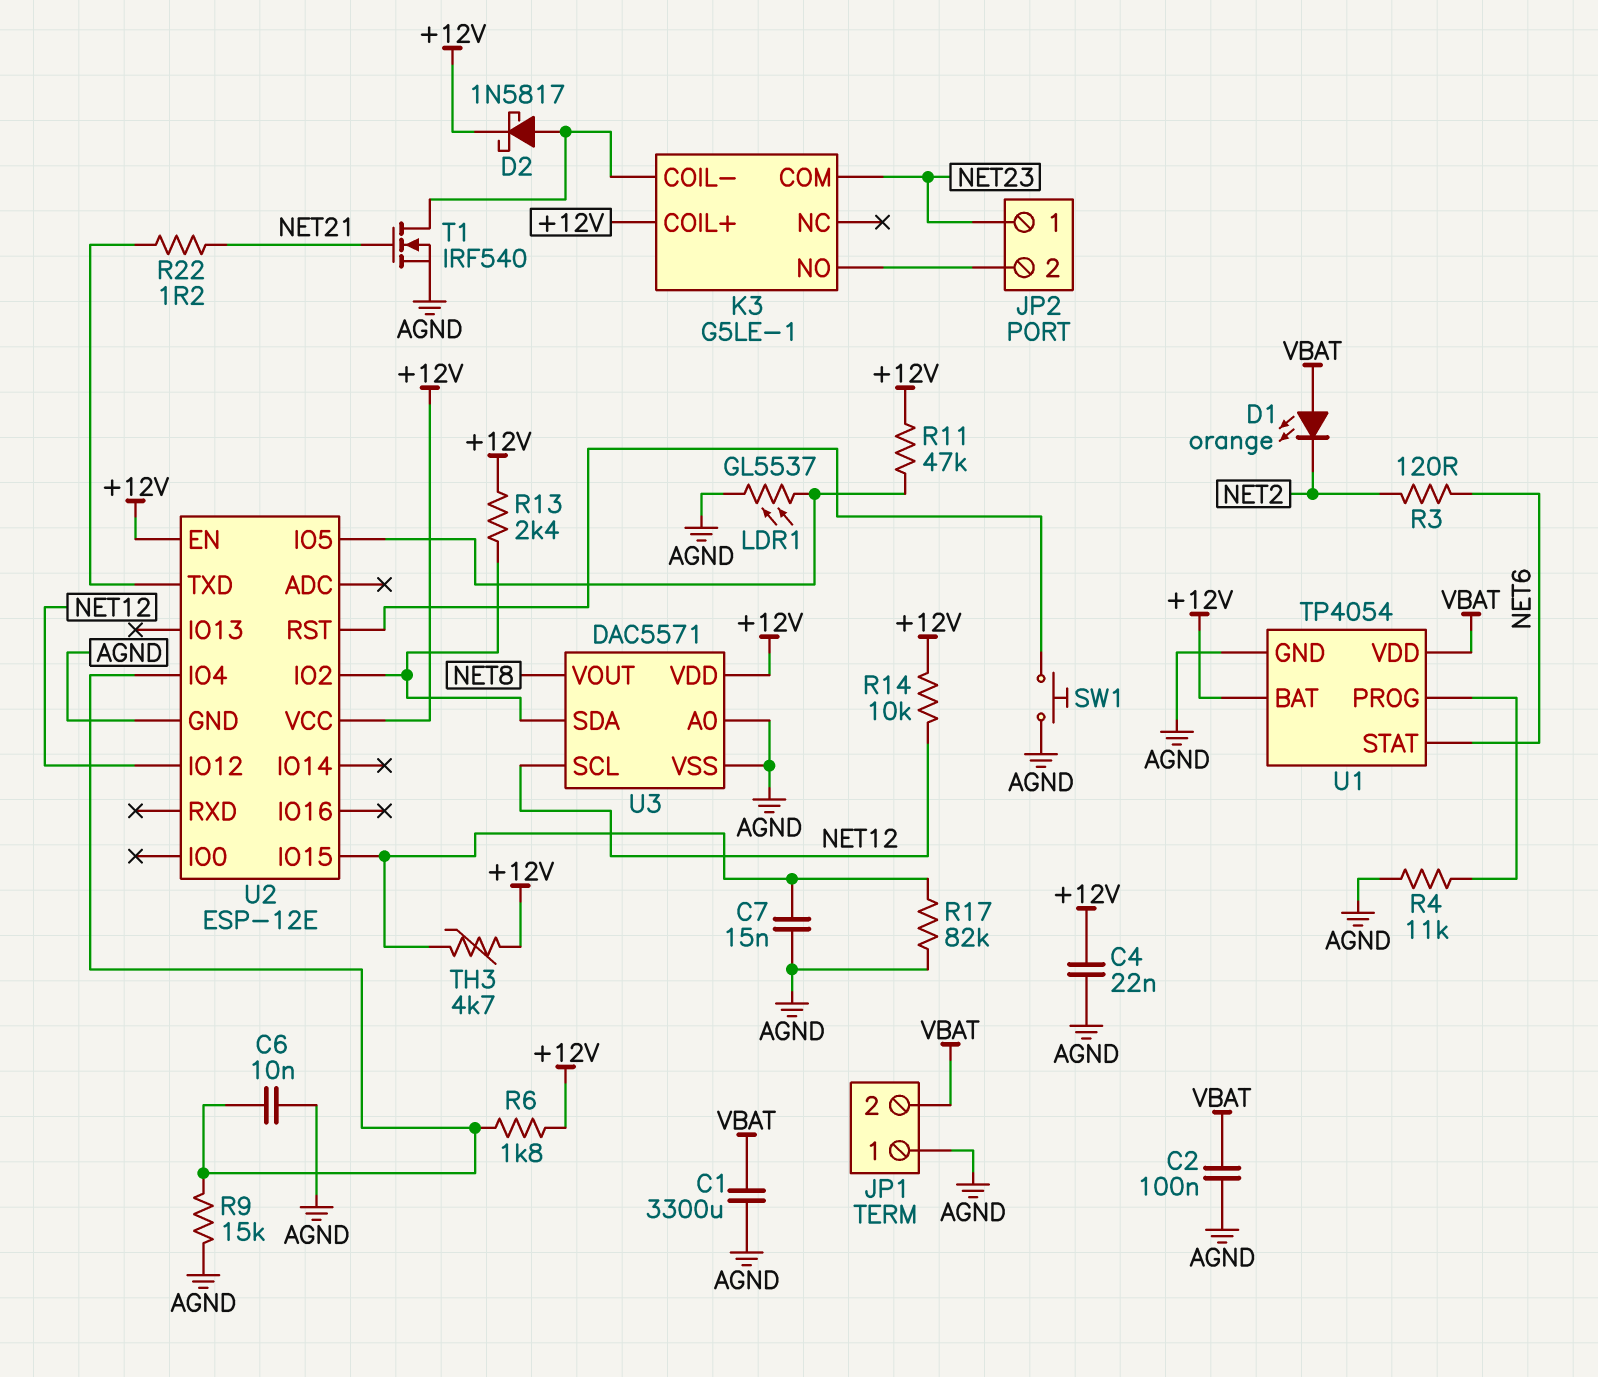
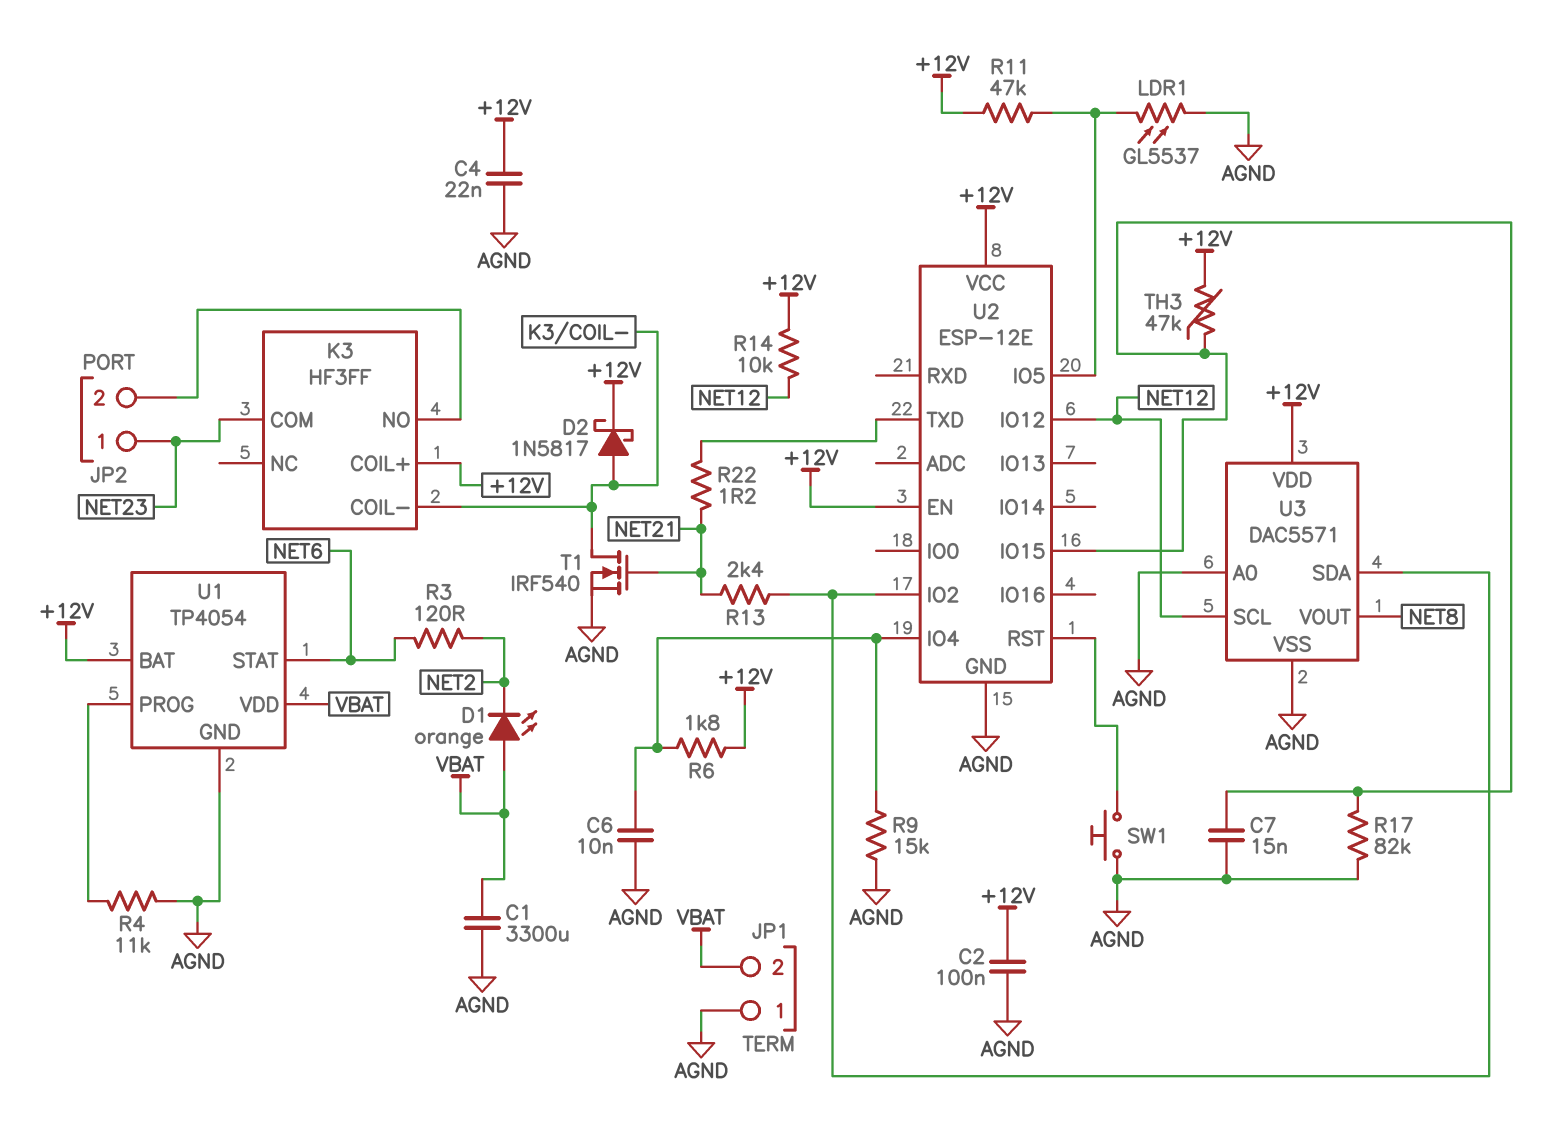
C2: 100nF (AGND, VBAT) -> 100nF (+12V, AGND)
K3: G5LE-1 -> HF3FF
R13: 2.4k (+12V, U2/IO2) -> 2.4k (NET21, U2/IO2)
TH3: 4.7k (+12V, U2/IO15) -> 47k (+12V, U2/IO15)

